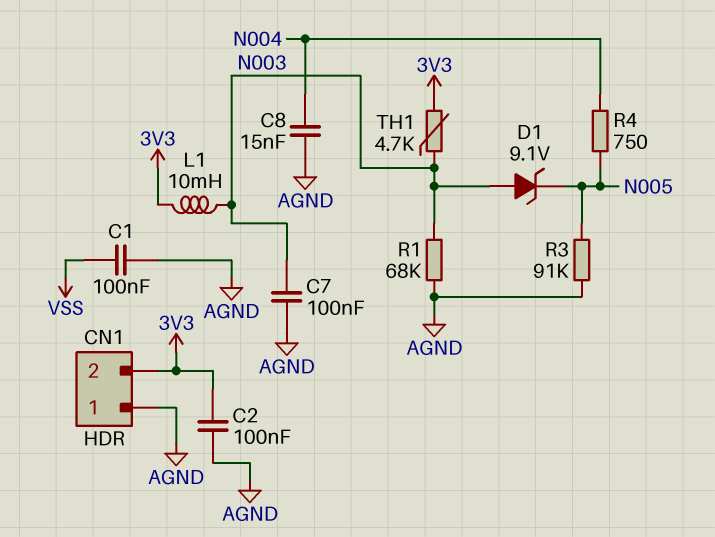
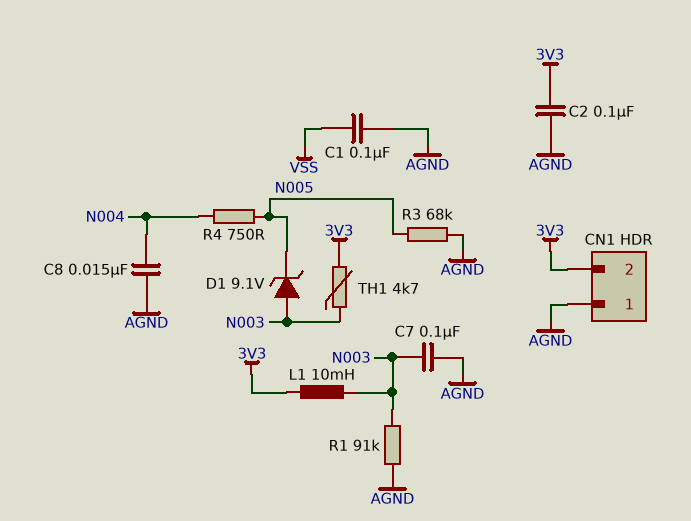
R1: 68k (AGND, N003) -> 91k (AGND, N003)
R3: 91k (AGND, N005) -> 68k (AGND, N005)

